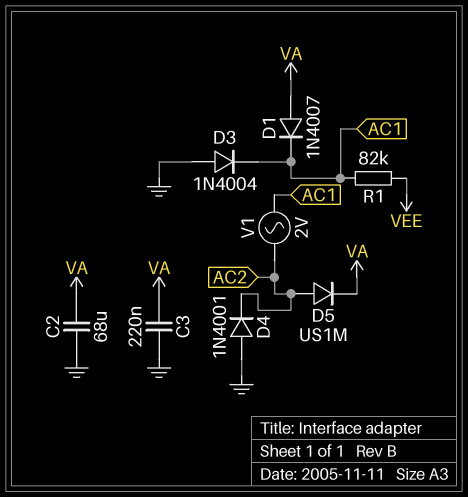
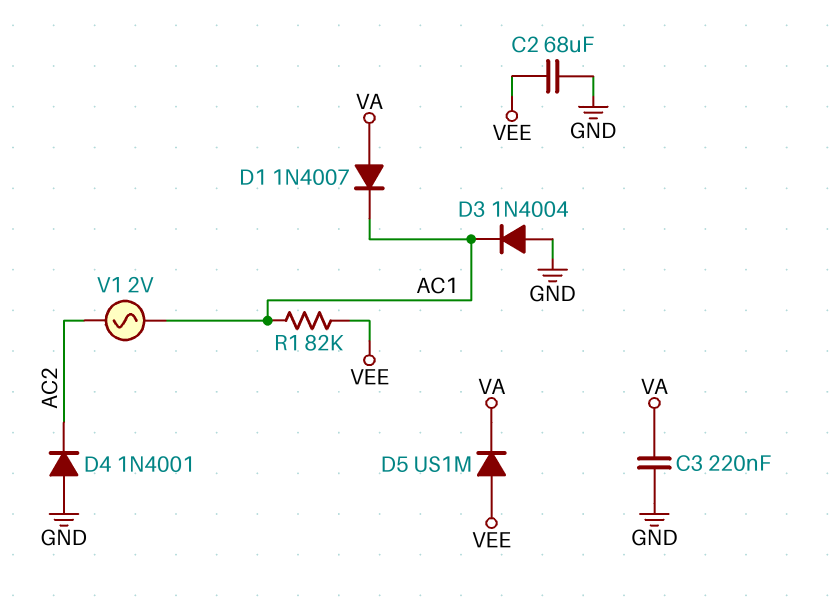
C2: 68uF (GND, VA) -> 68uF (GND, VEE)
D5: diode US1M (A AC2, K VA) -> diode US1M (A VEE, K VA)

